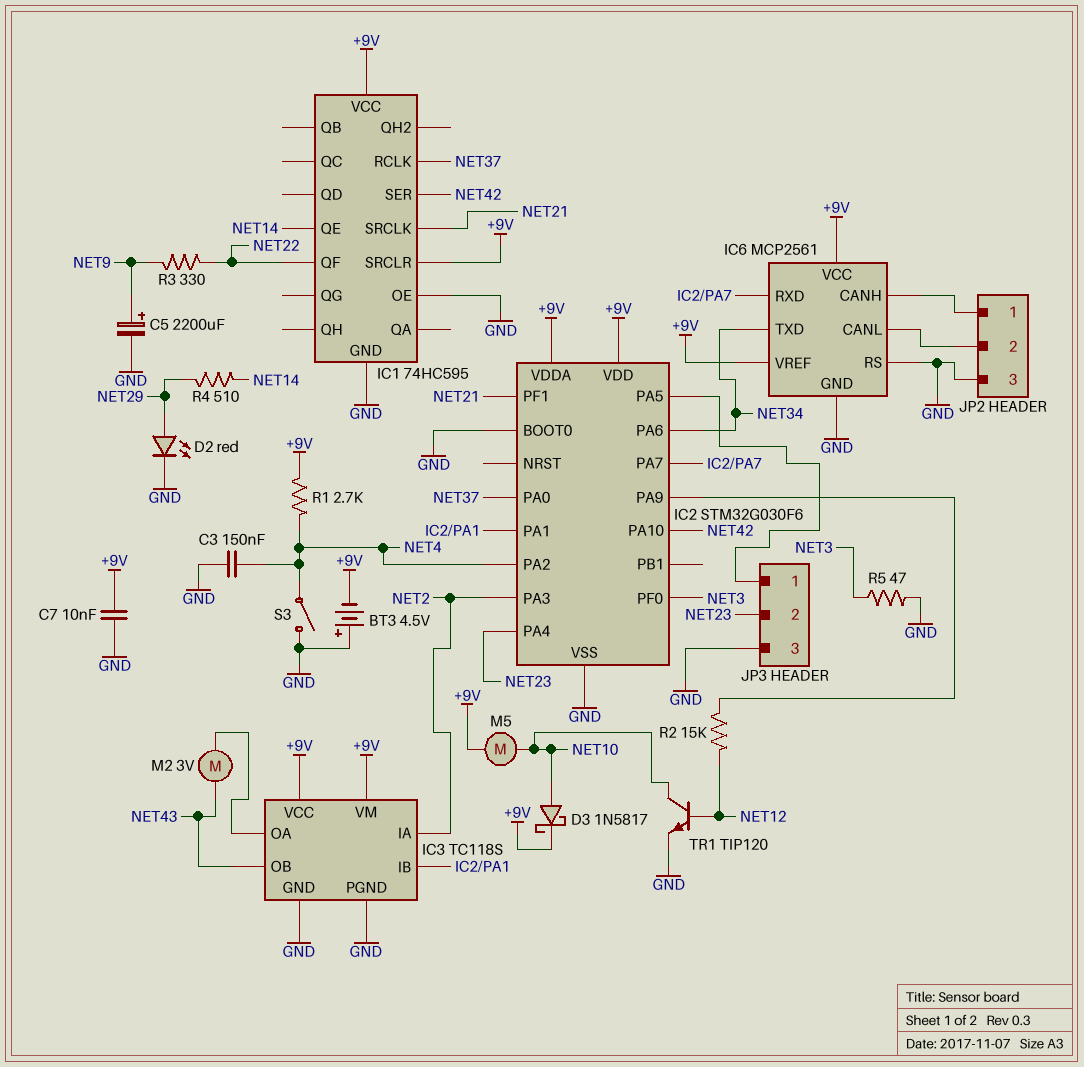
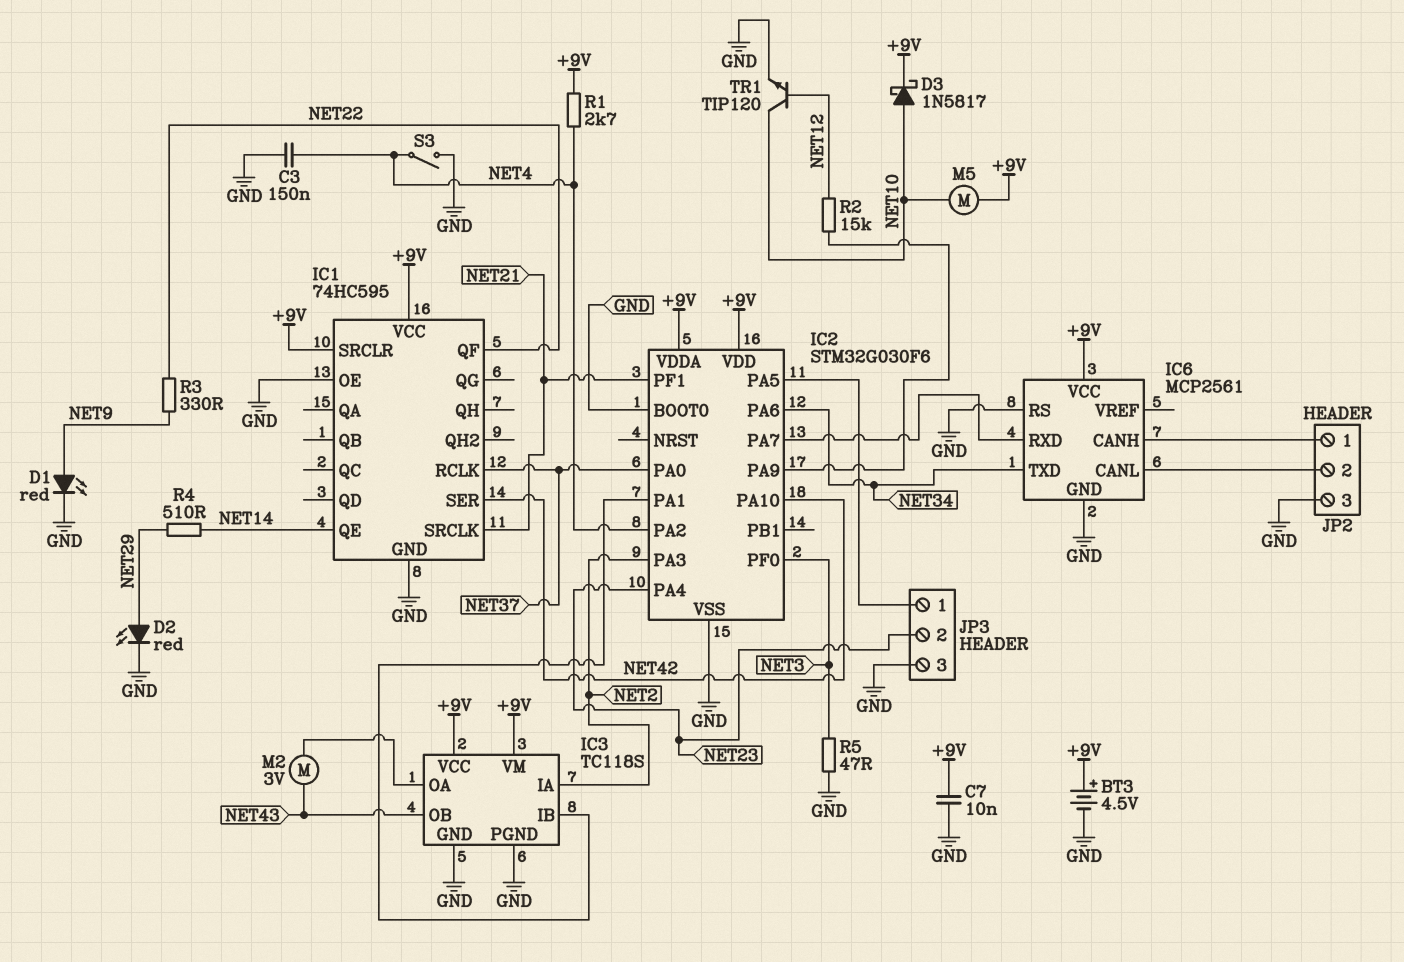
BT3: 4.5V (plus GND, minus +9V) -> 4.5V (plus +9V, minus GND)
C5: 2200uF (plus NET9, minus GND) -> none
D1: none -> LED red (A NET9, K GND)
IC6 pin VREF: +9V -> none

